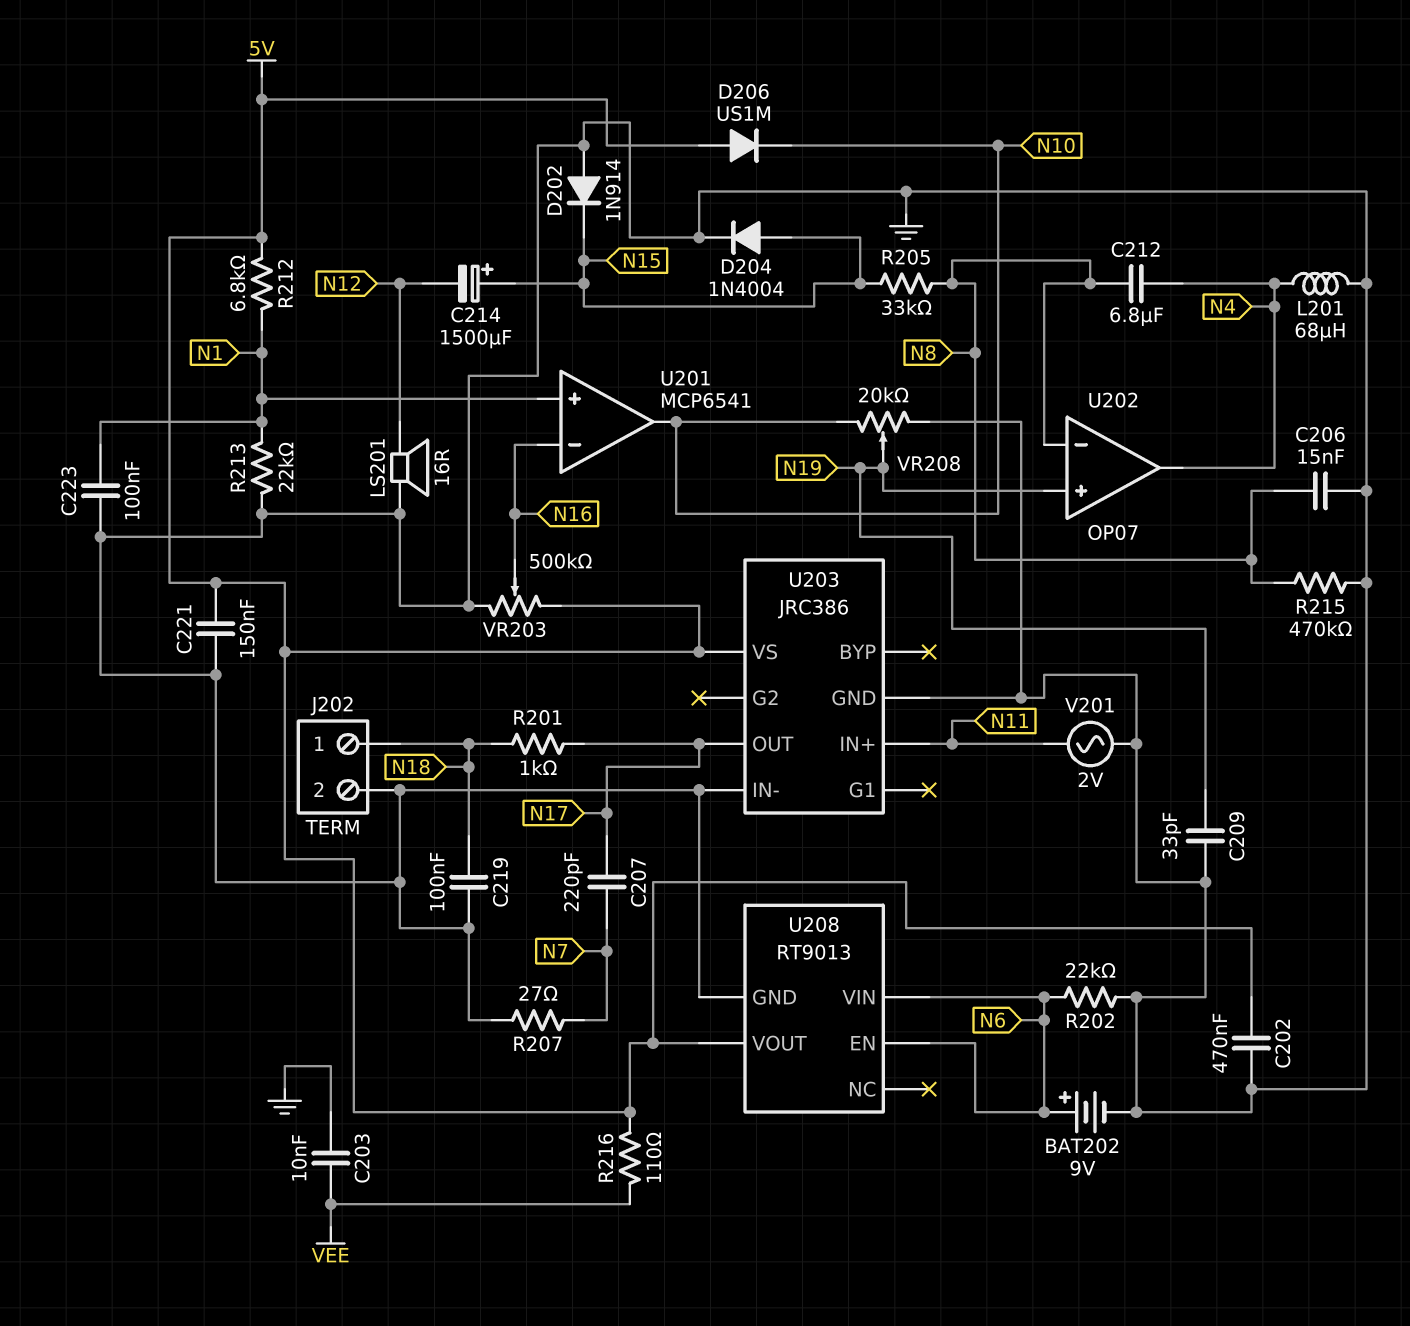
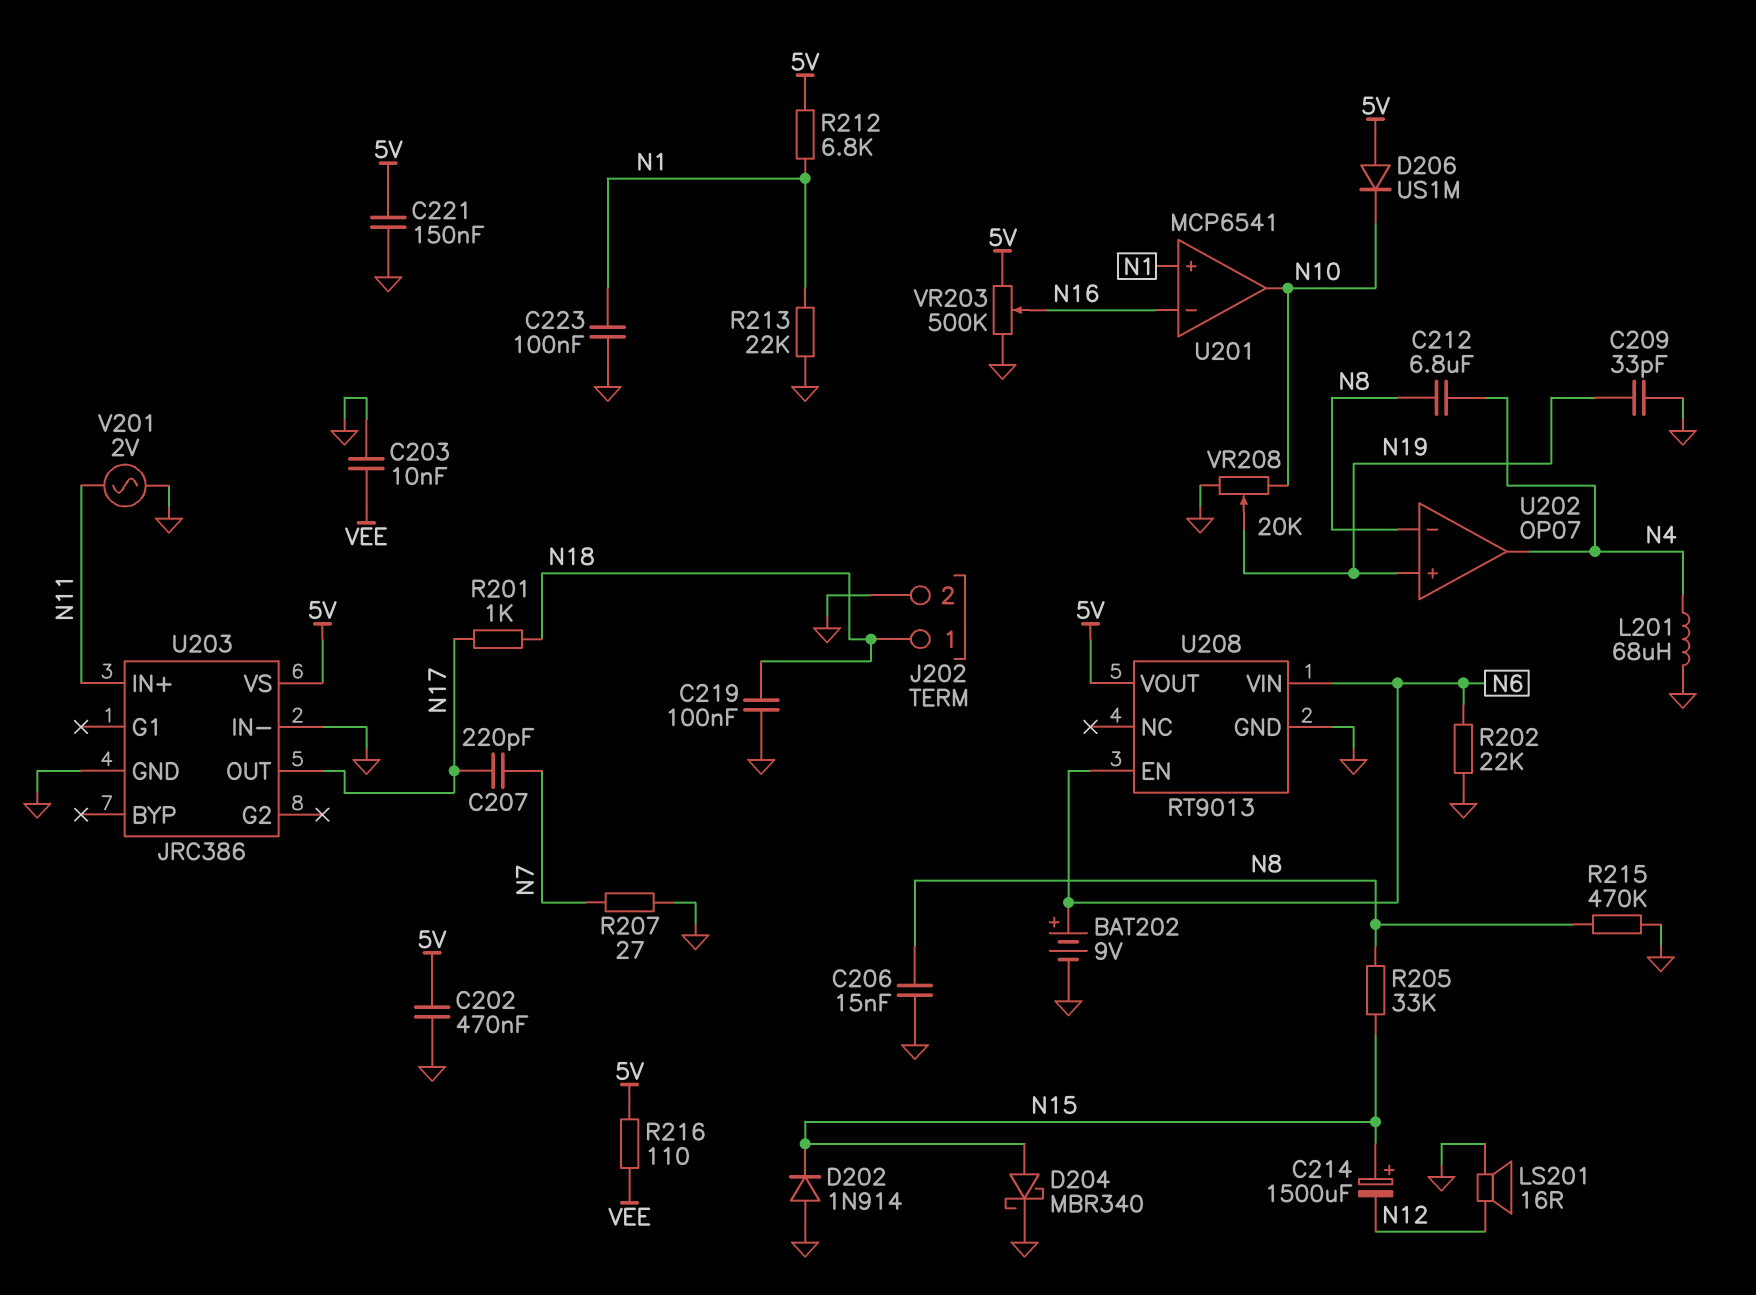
D204: diode 1N4004 (A N15, K GND) -> schottky MBR340 (A N15, K GND)

